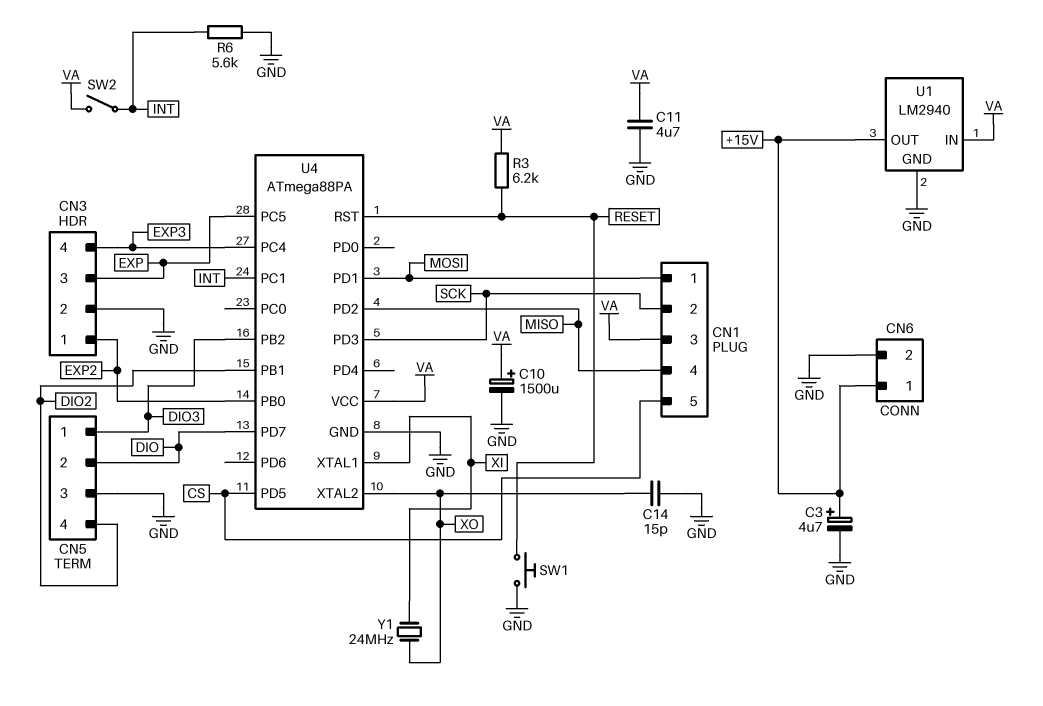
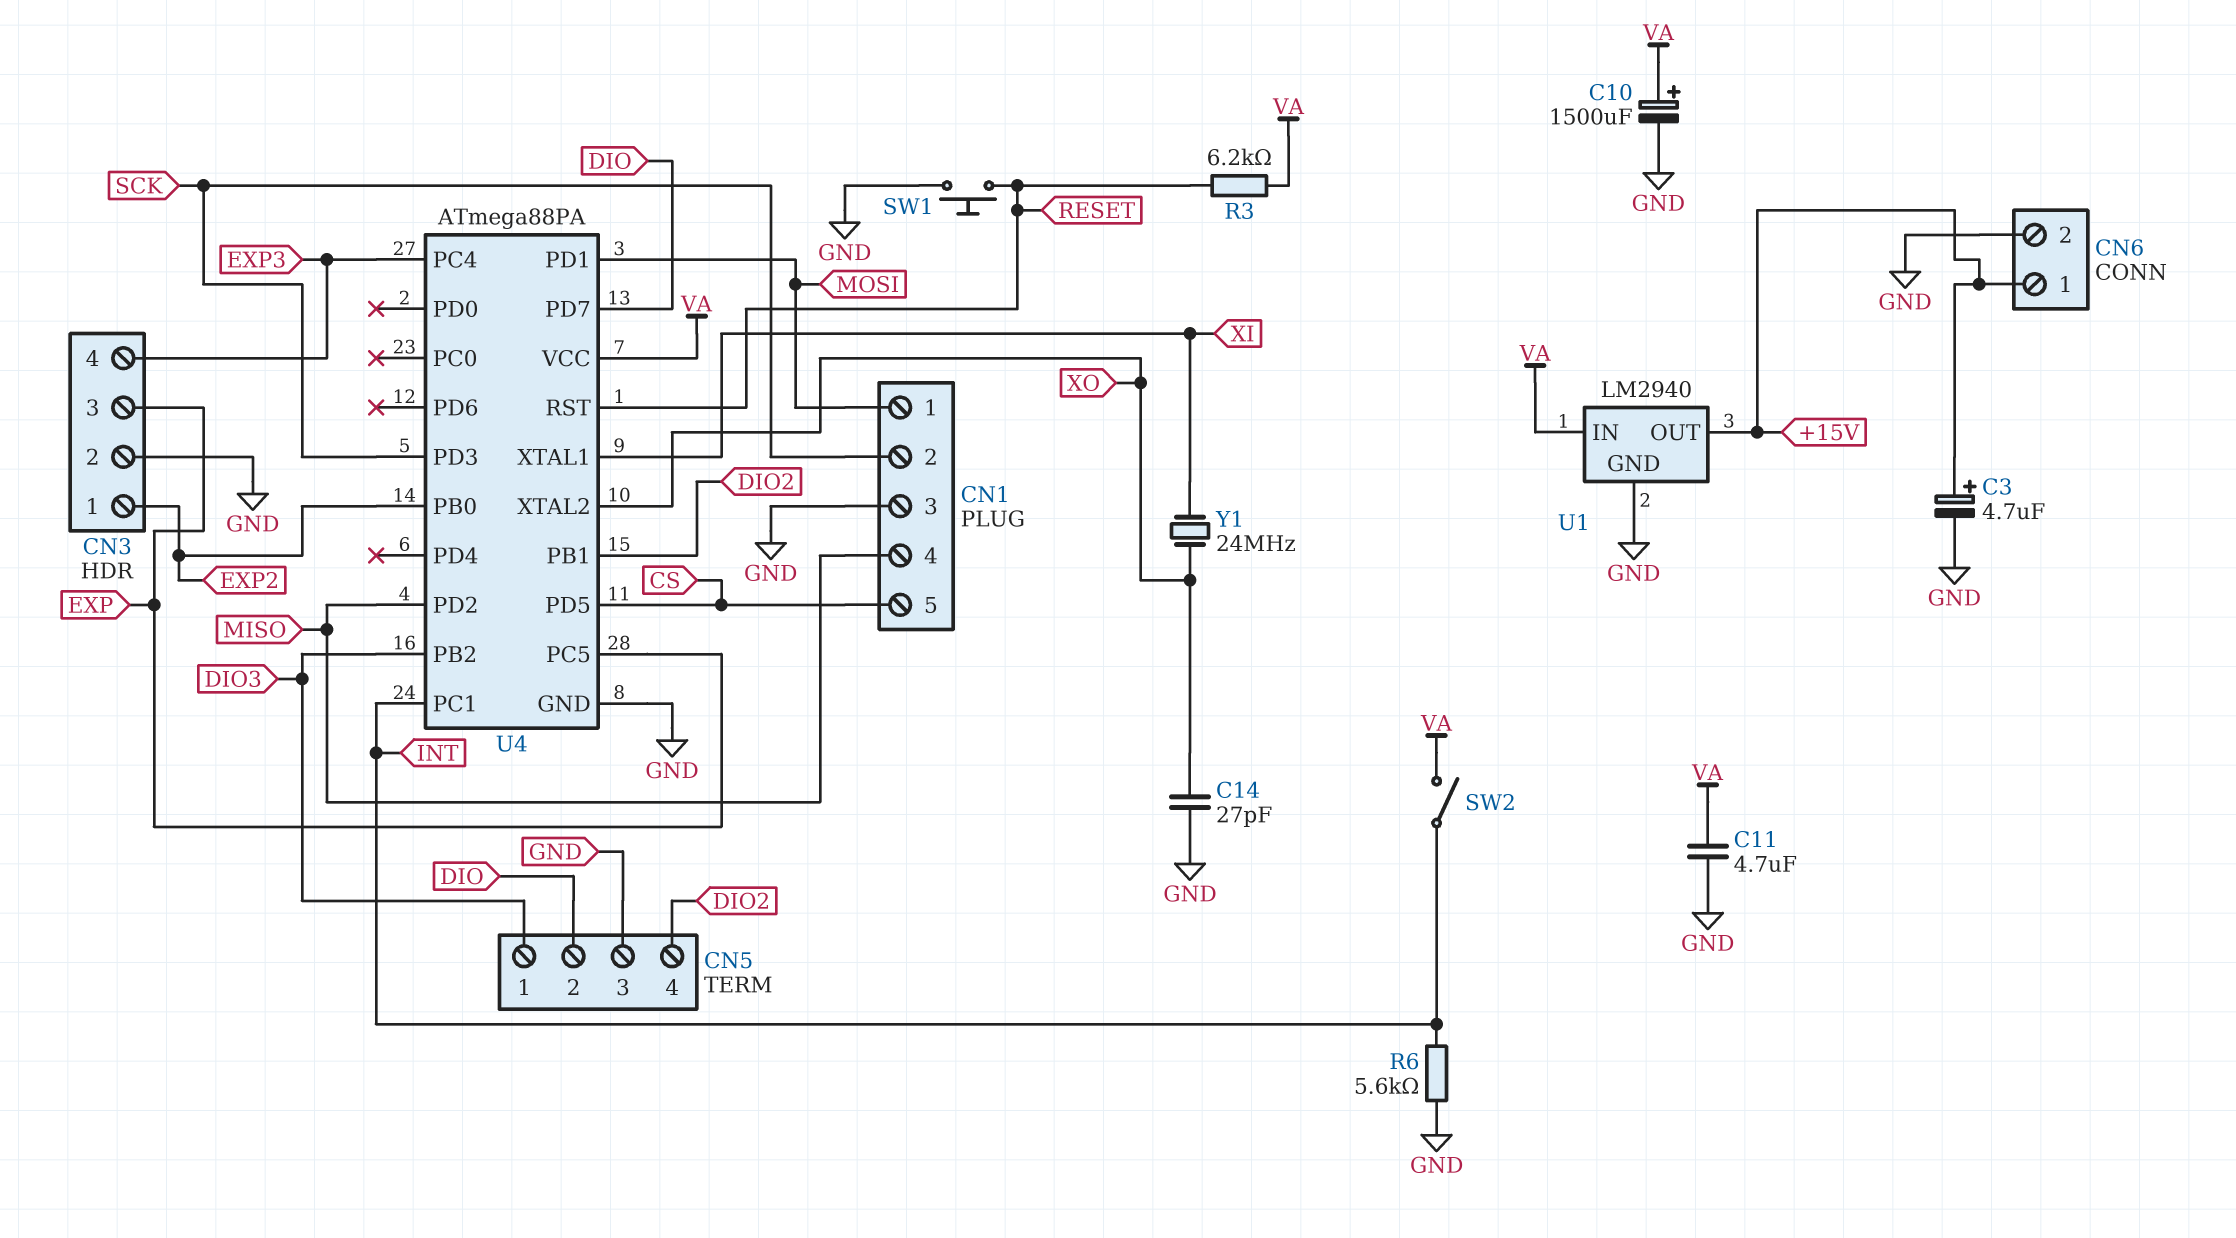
C14: 15pF (GND, XO) -> 27pF (GND, XO)
CN1 pin 3: VA -> GND

